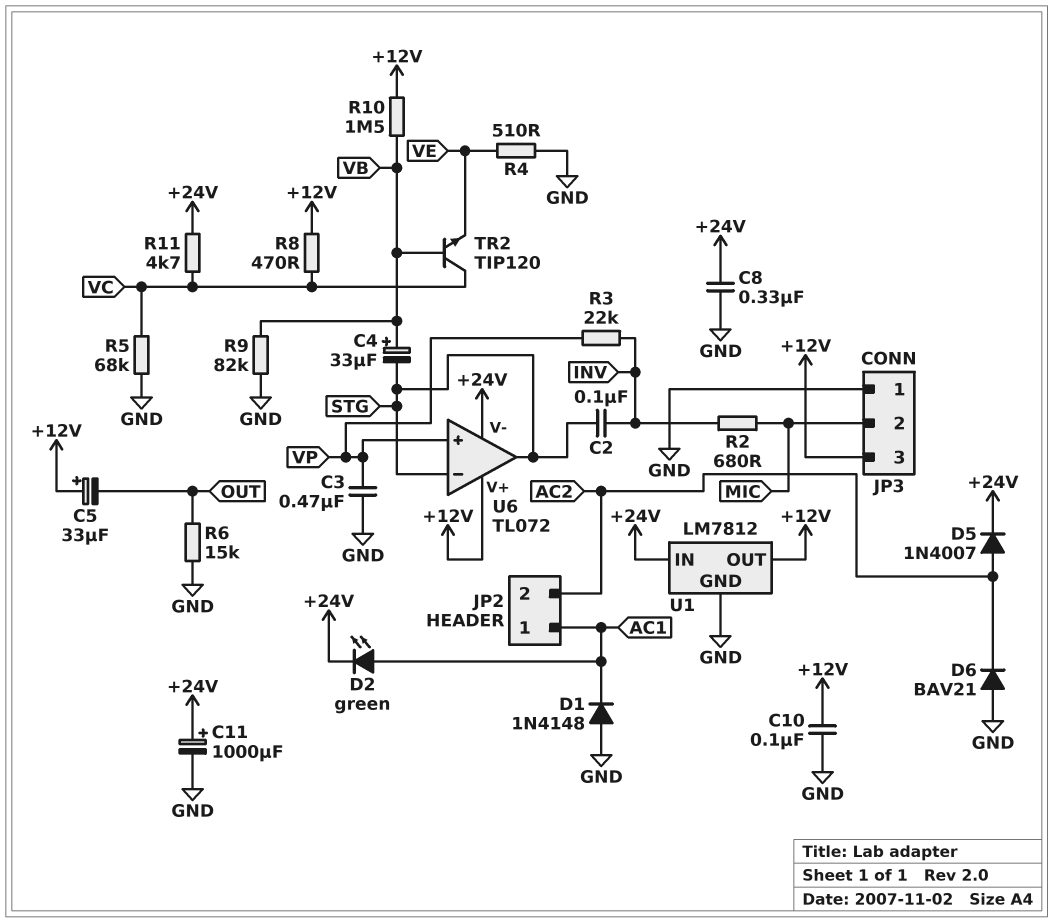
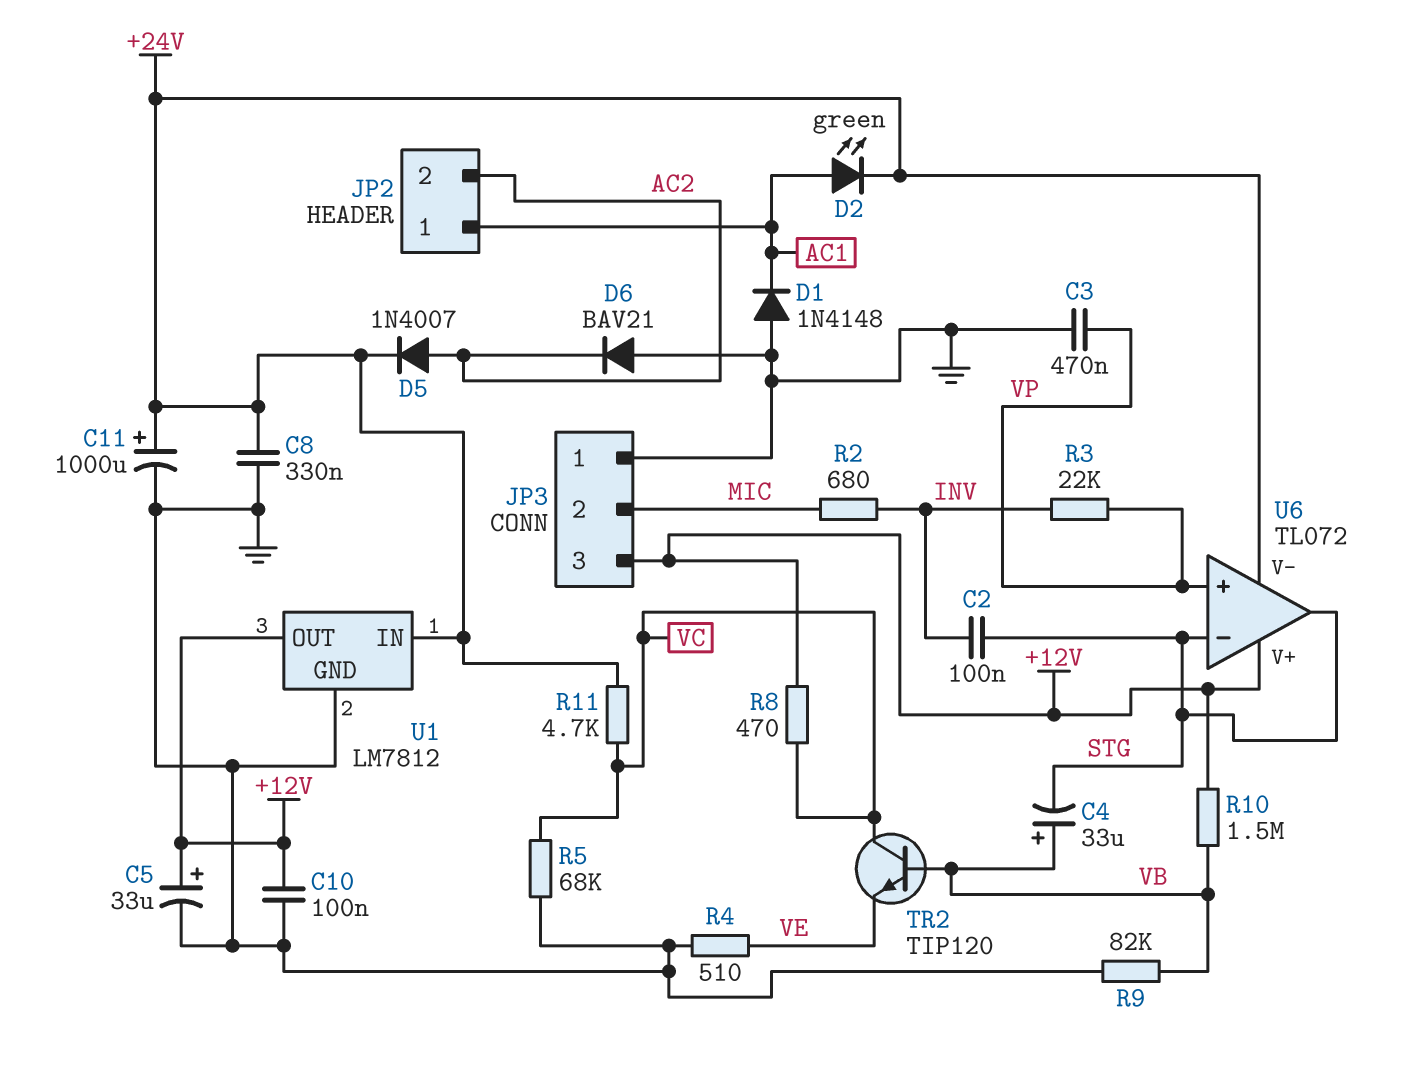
C5: 33uF (plus +12V, minus OUT) -> 33uF (plus +12V, minus GND)
R6: 15k (GND, OUT) -> none

